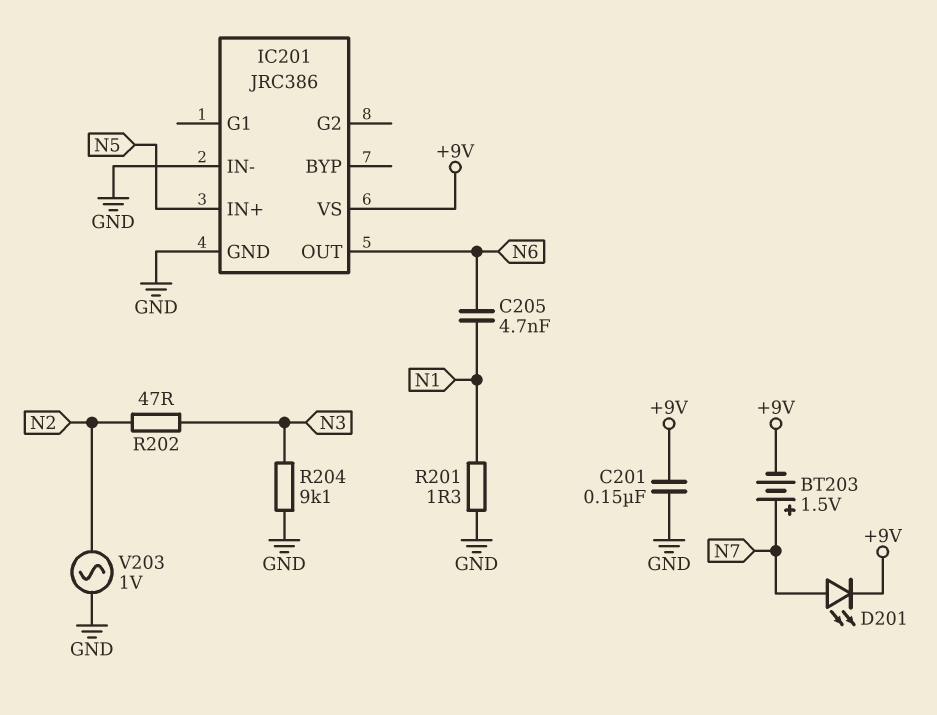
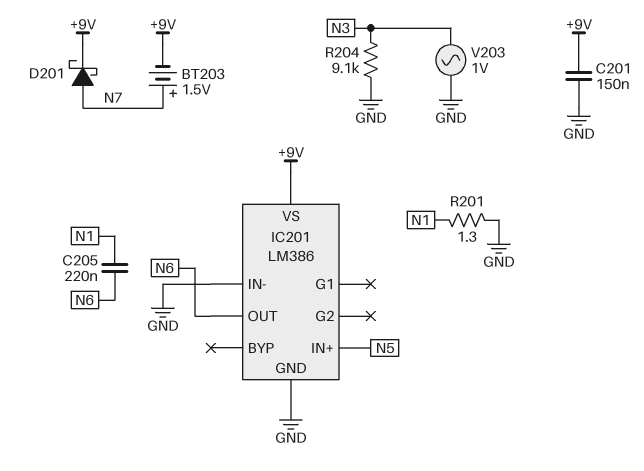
C205: 4.7nF (N1, N6) -> 220nF (N1, N6)
D201: LED (A N7, K +9V) -> schottky (A N7, K +9V)
IC201: JRC386 -> LM386
R202: 47 (N2, N3) -> none
V203: AC 1V (GND, N2) -> AC 1V (GND, N3)

